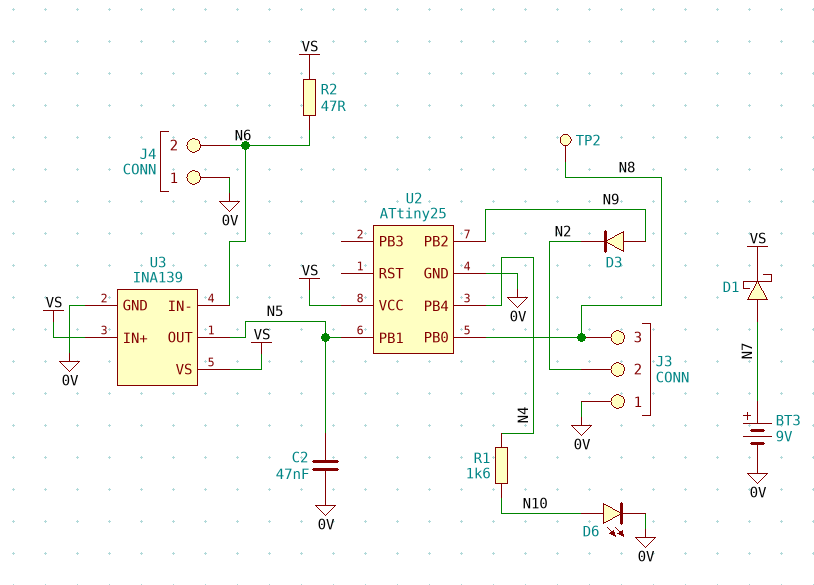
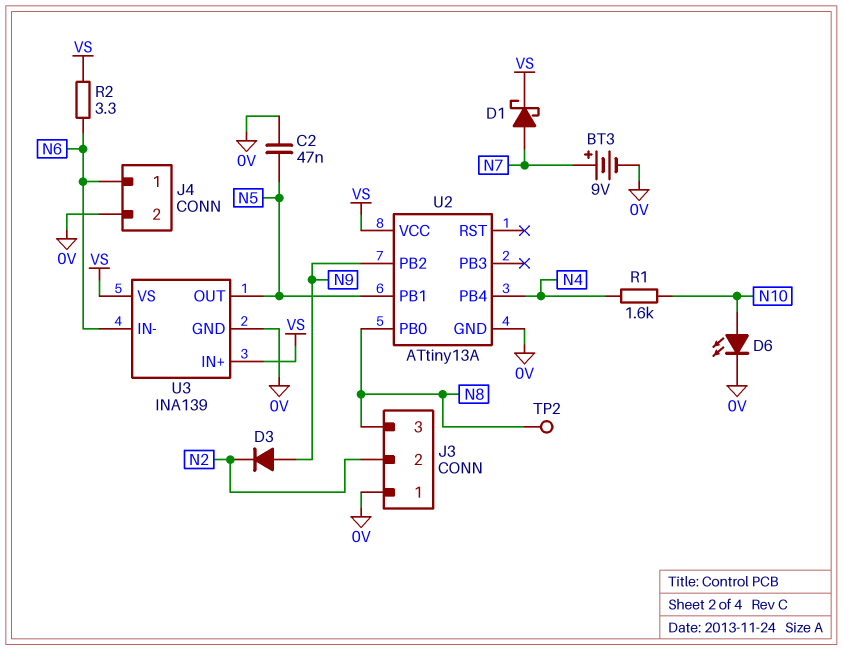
J4 pin 1: 0V -> N6
J4 pin 2: N6 -> 0V
R2: 47 (N6, VS) -> 3.3 (N6, VS)
U2: ATtiny25 -> ATtiny13A

